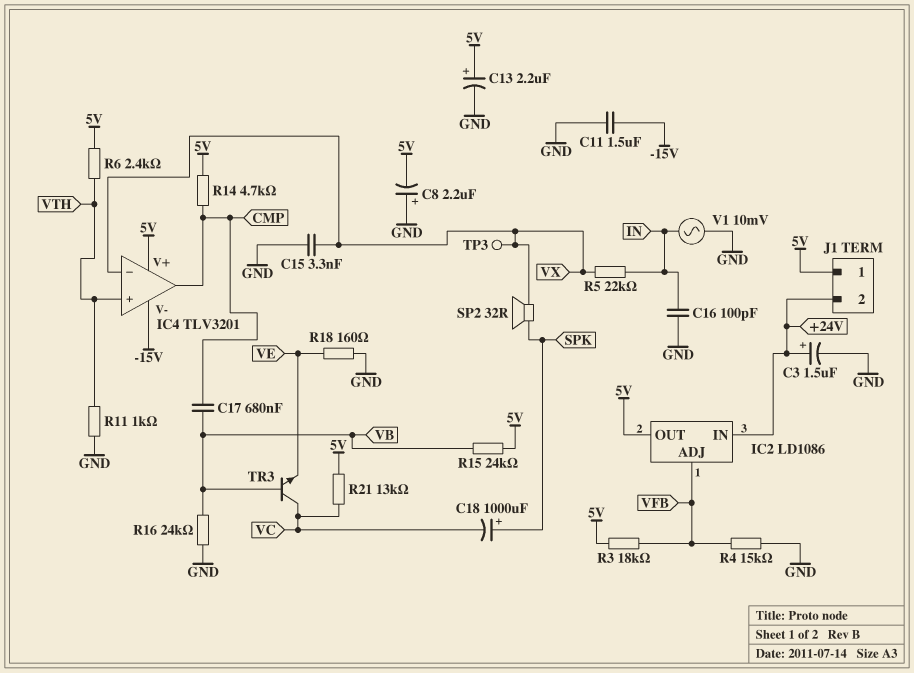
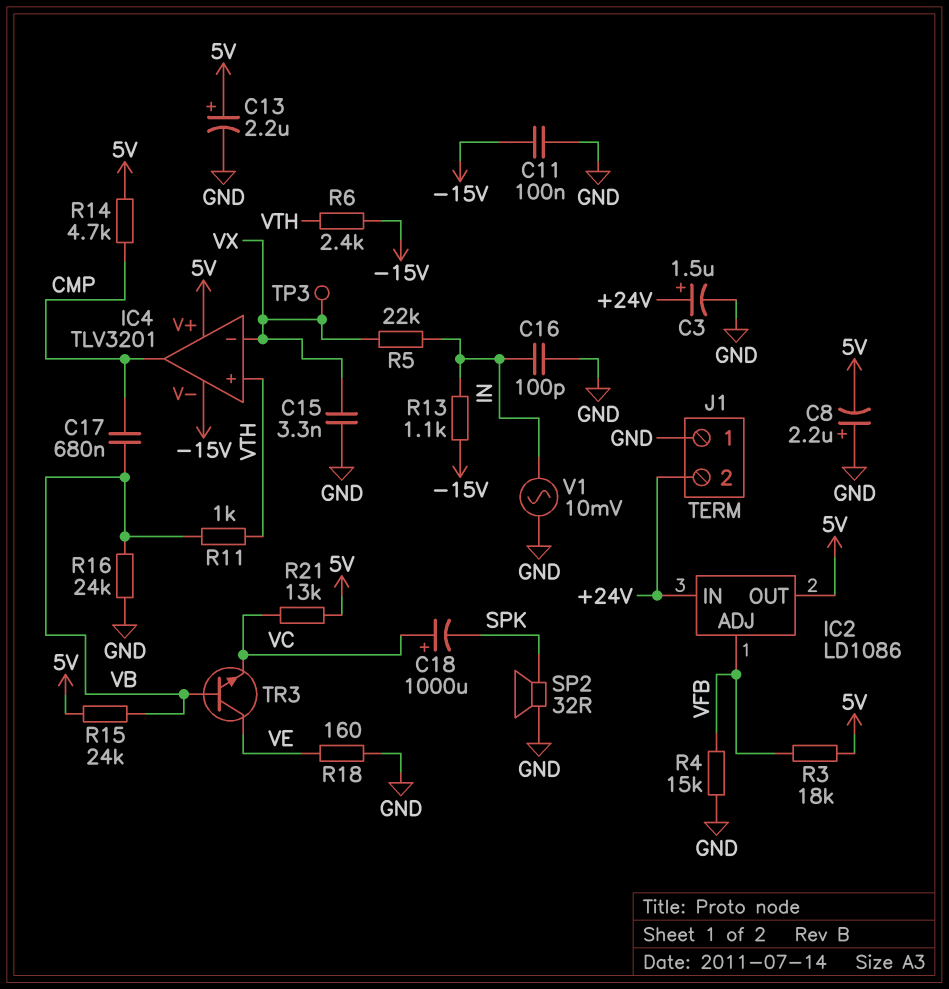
C11: 1.5uF (-15V, GND) -> 100nF (-15V, GND)
C18: 1000uF (plus SPK, minus VC) -> 1000uF (plus VC, minus SPK)
J1 pin 1: 5V -> GND
R6: 2.4k (5V, VTH) -> 2.4k (-15V, VTH)
R11: 1k (GND, VTH) -> 1k (VB, VTH)
R13: none -> 1.1k (-15V, IN)
SP2: speaker 32R (SPK, VX) -> speaker 32R (GND, SPK)
TR3: NPN (B VB, C VC, E VE) -> NPN (B VB, C VE, E VC)

